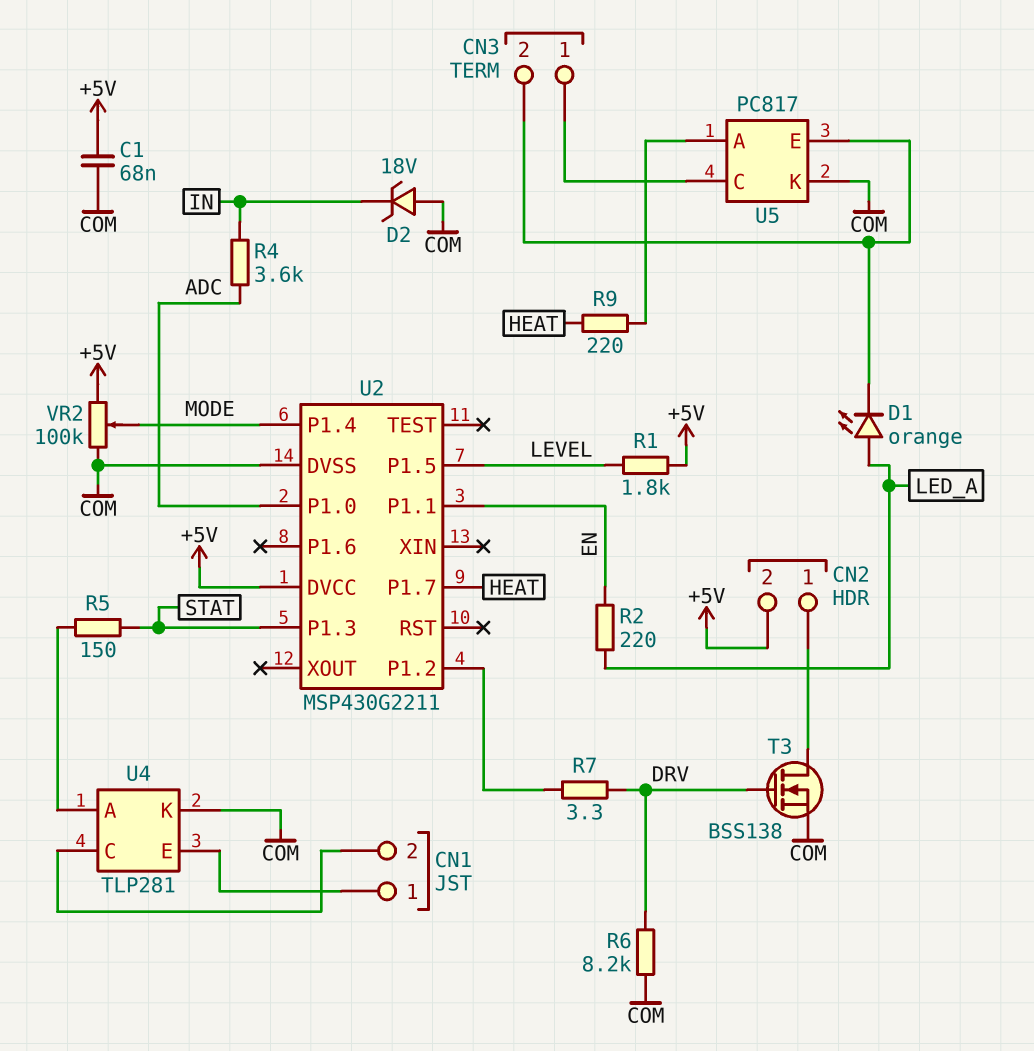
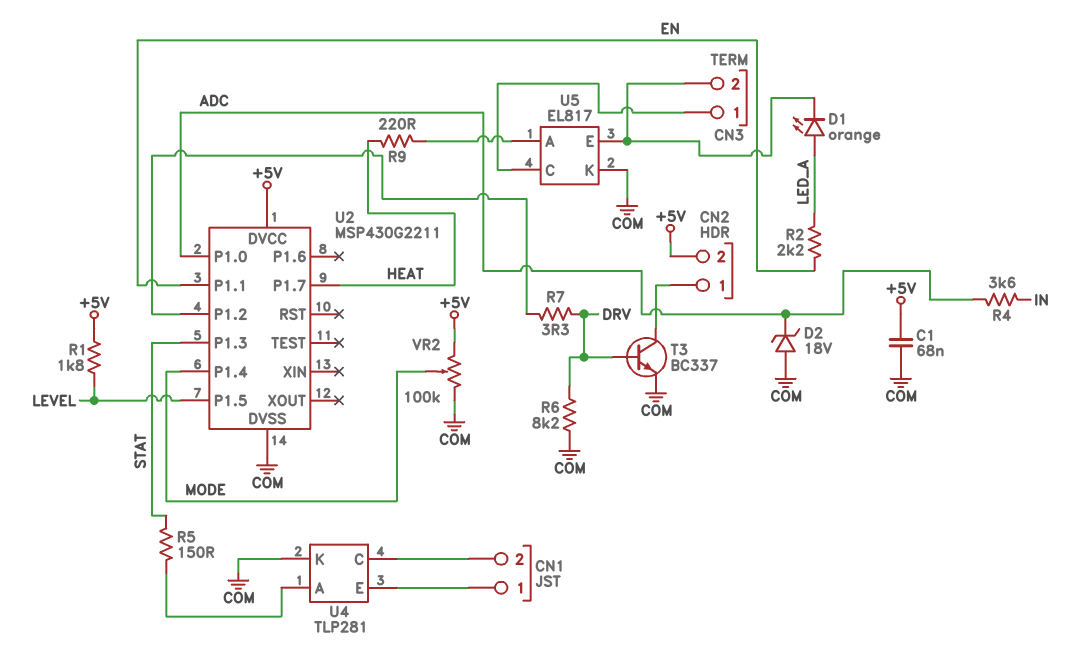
D2: zener 18V (A COM, K IN) -> zener 18V (A COM, K ADC)
R2: 220 (EN, LED_A) -> 2.2k (EN, LED_A)
T3: NMOS BSS138 (G DRV, D CN2/1, S COM) -> NPN BC337 (B DRV, C CN2/1, E COM)
U5: PC817 -> EL817

